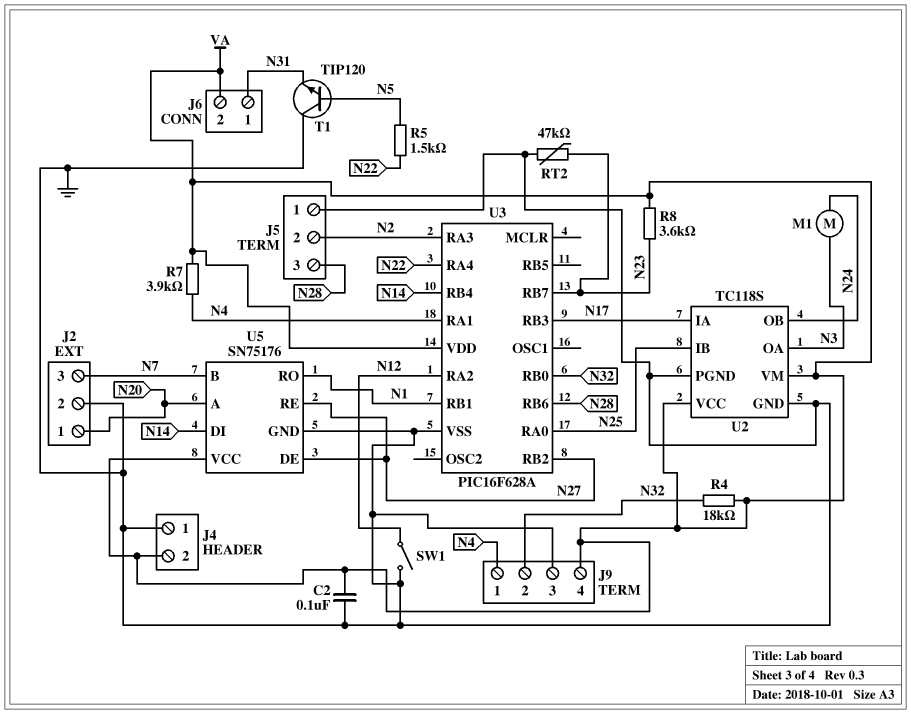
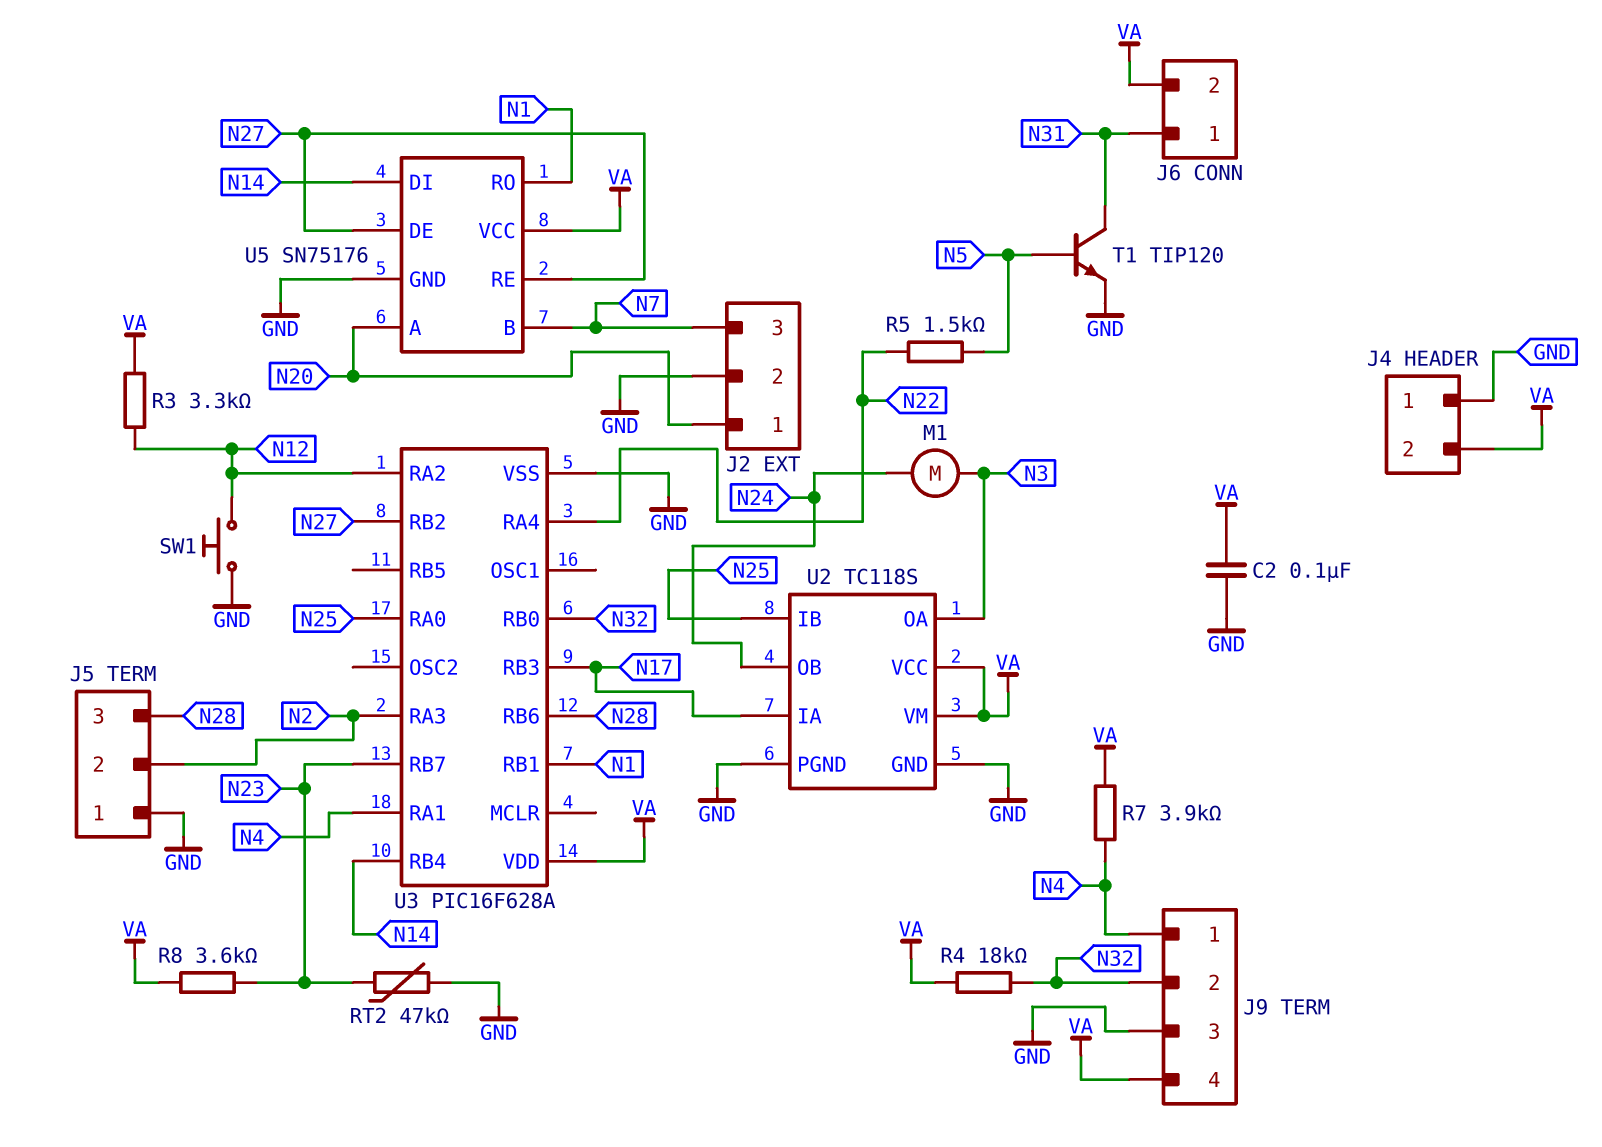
R3: none -> 3.3k (N12, VA)
SW1: switch (GND, N12) -> button (GND, N12)
T1: NPN TIP120 (B N5, C GND, E N31) -> NPN TIP120 (B N5, C N31, E GND)

